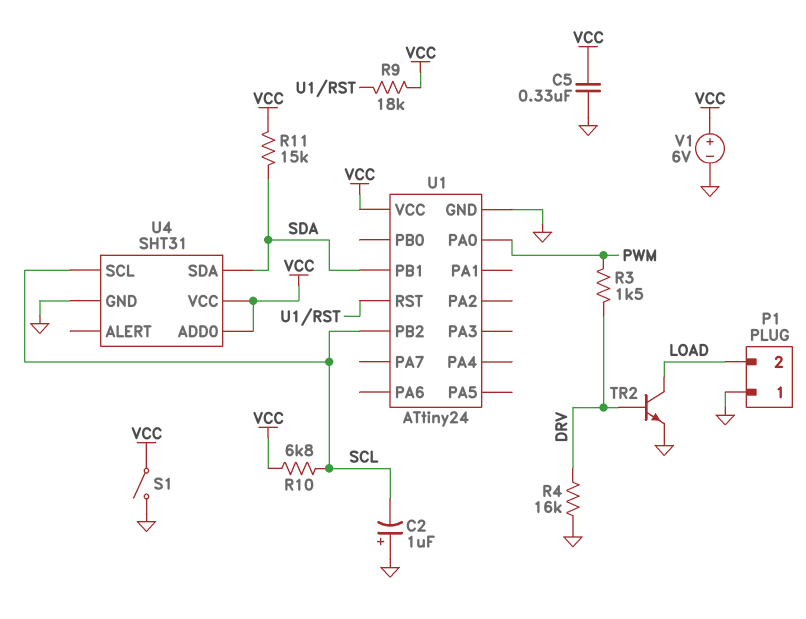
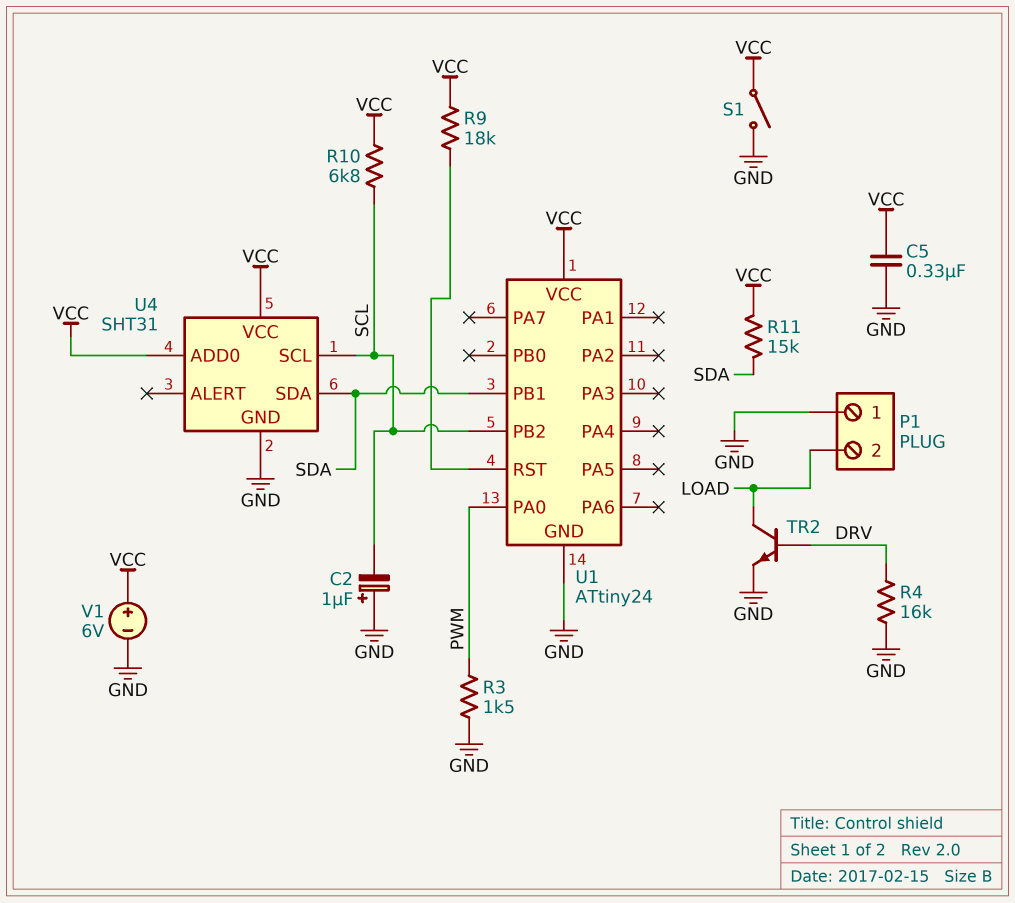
R3: 1.5k (DRV, PWM) -> 1.5k (GND, PWM)

